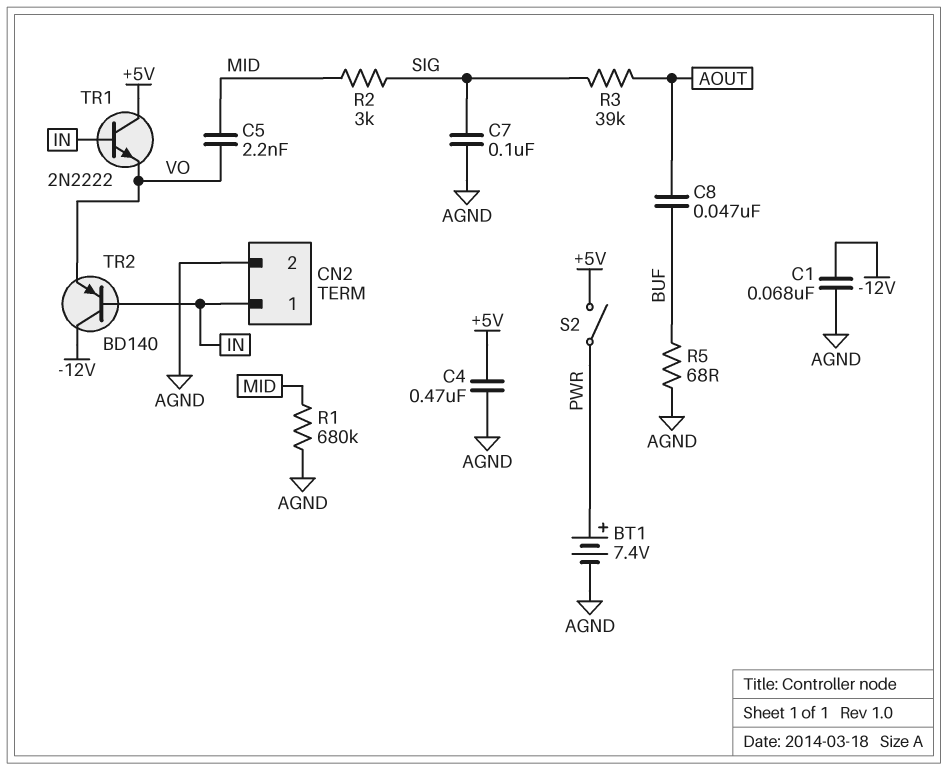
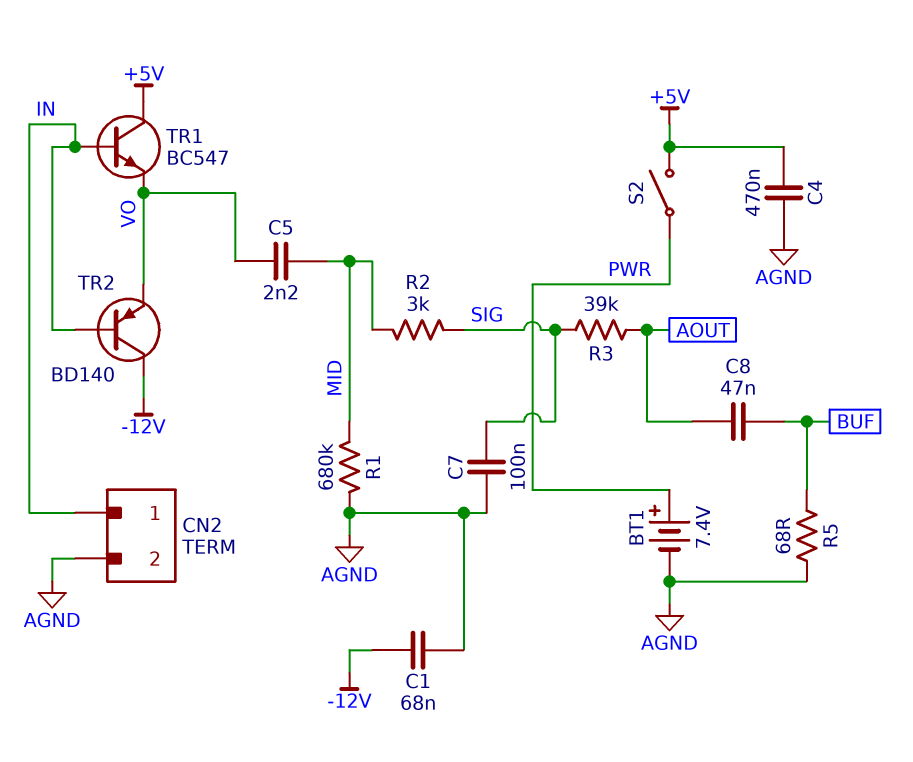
TR1: NPN 2N2222 (B IN, C +5V, E VO) -> NPN BC547 (B IN, C +5V, E VO)

